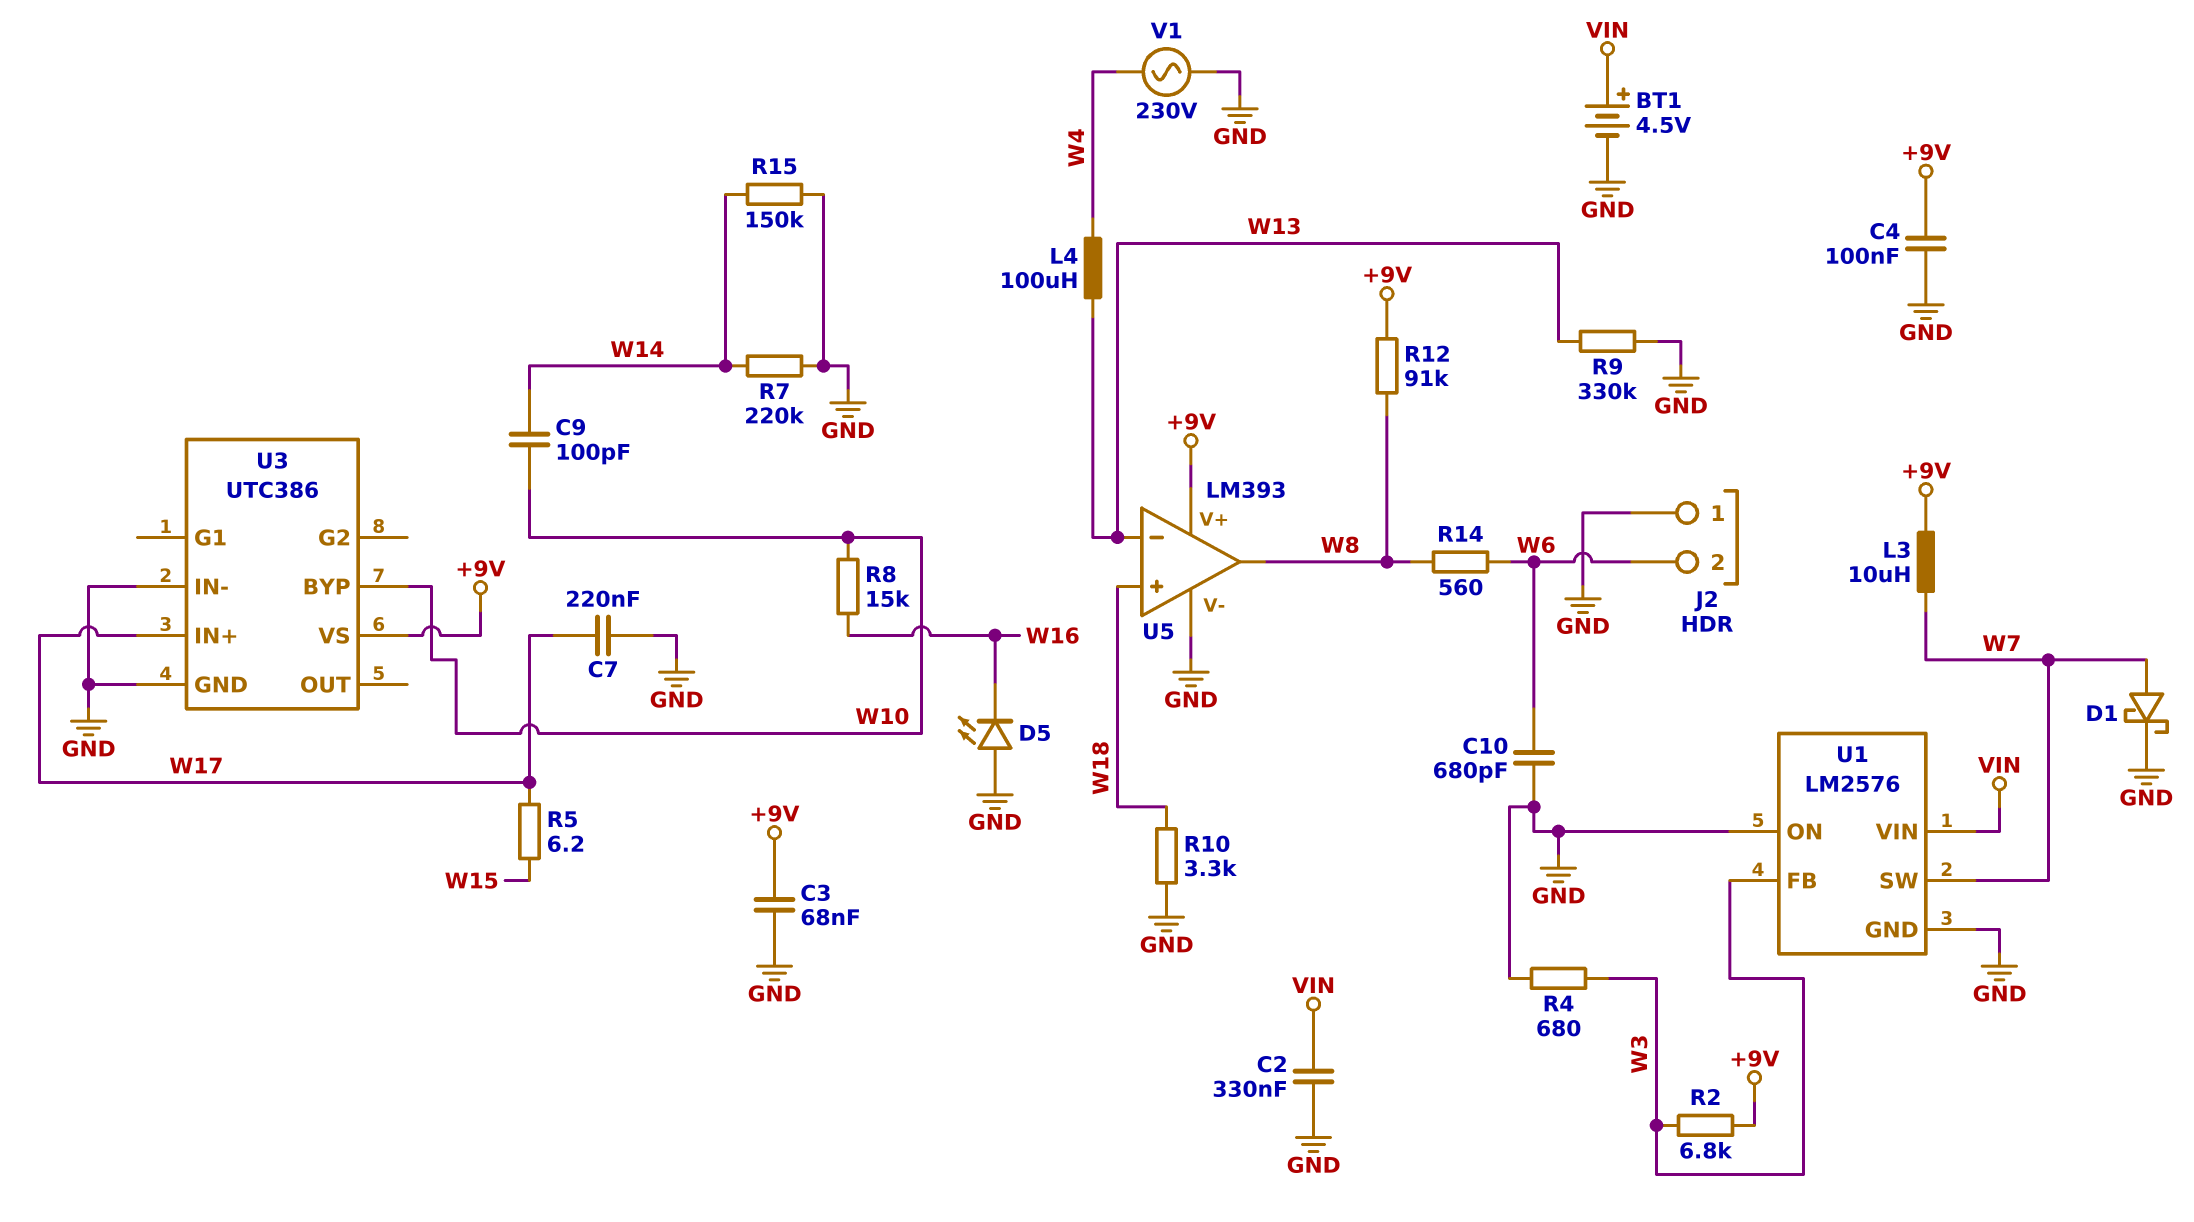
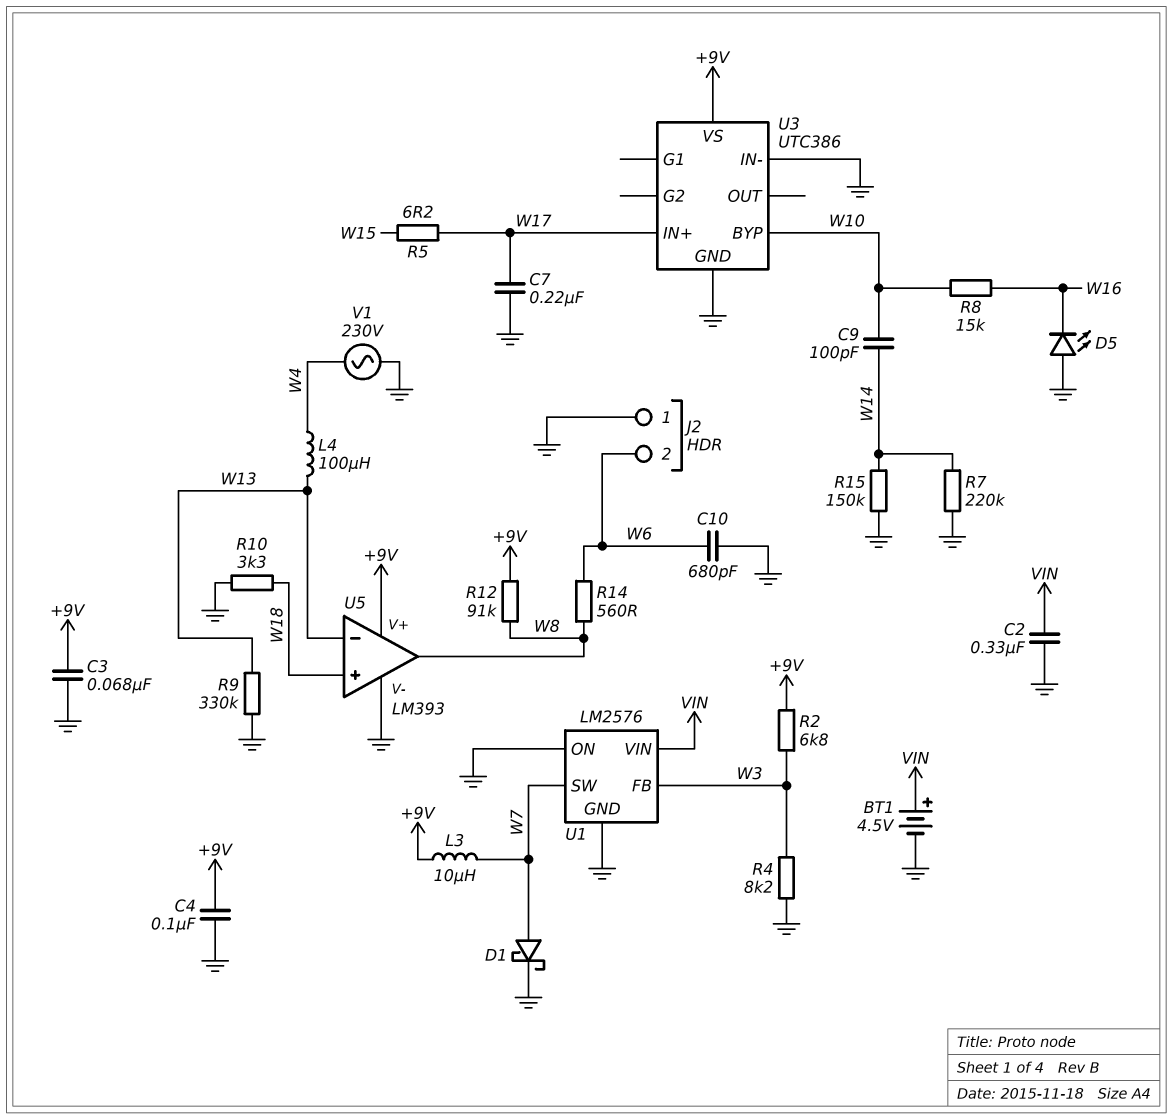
R4: 680 (GND, W3) -> 8.2k (GND, W3)

